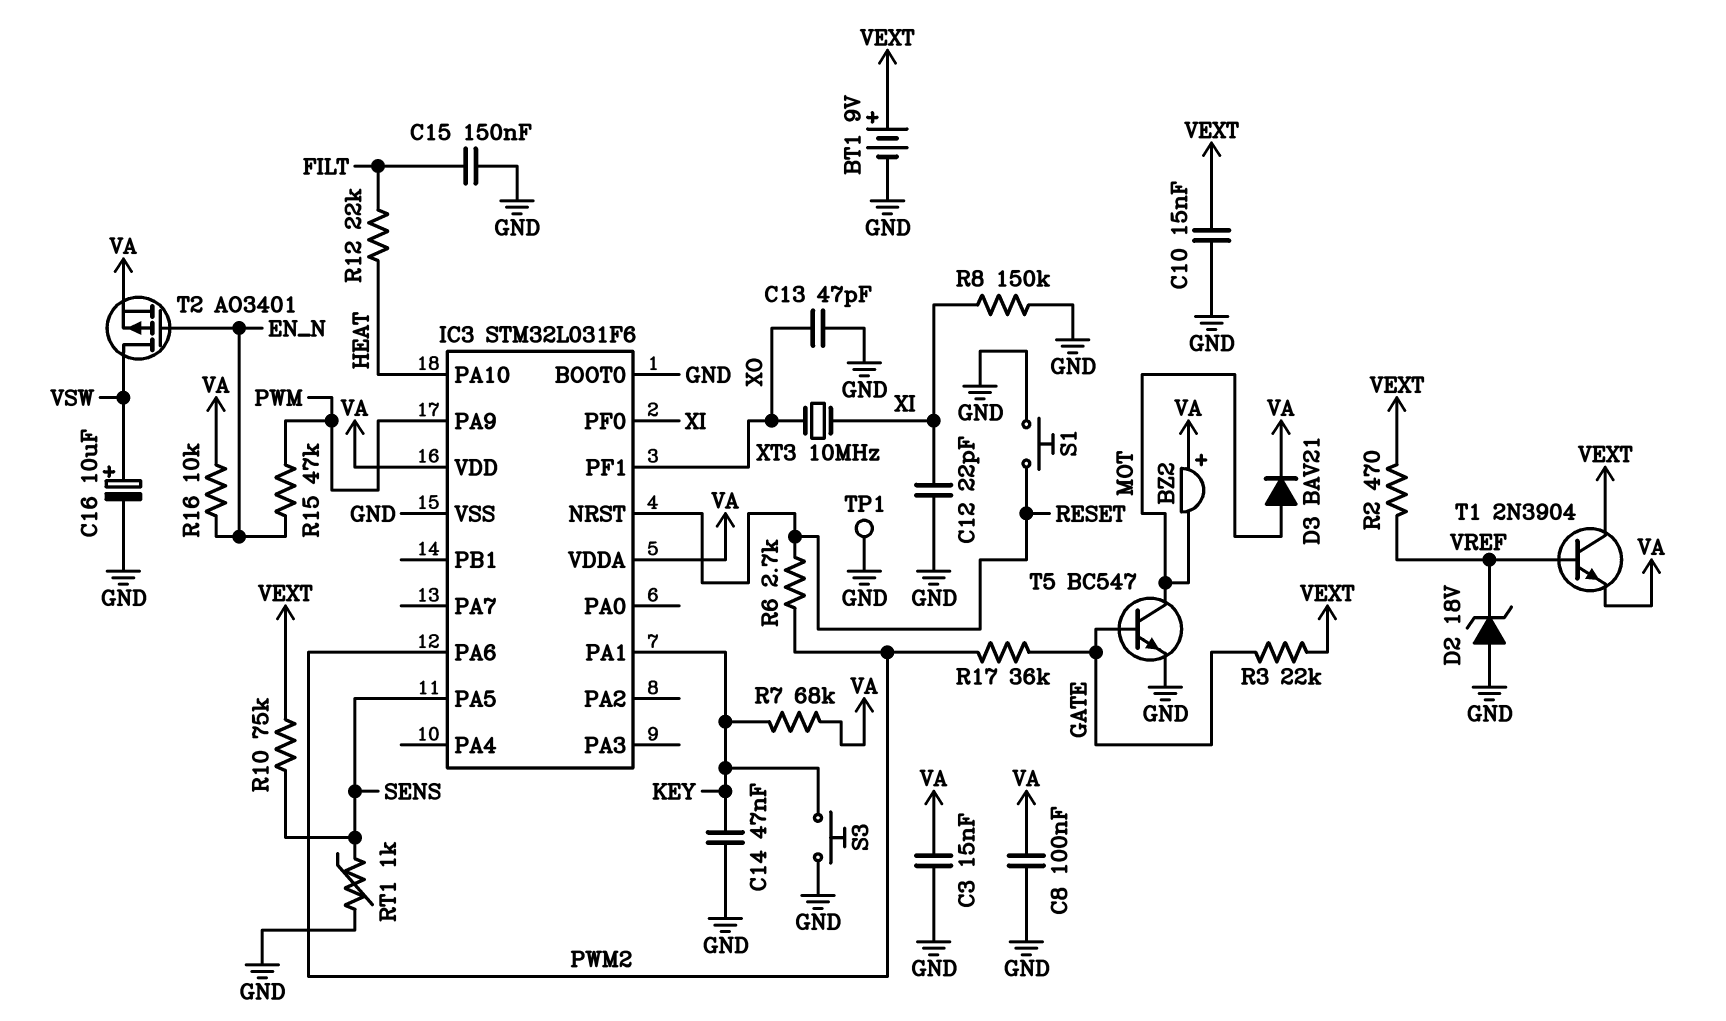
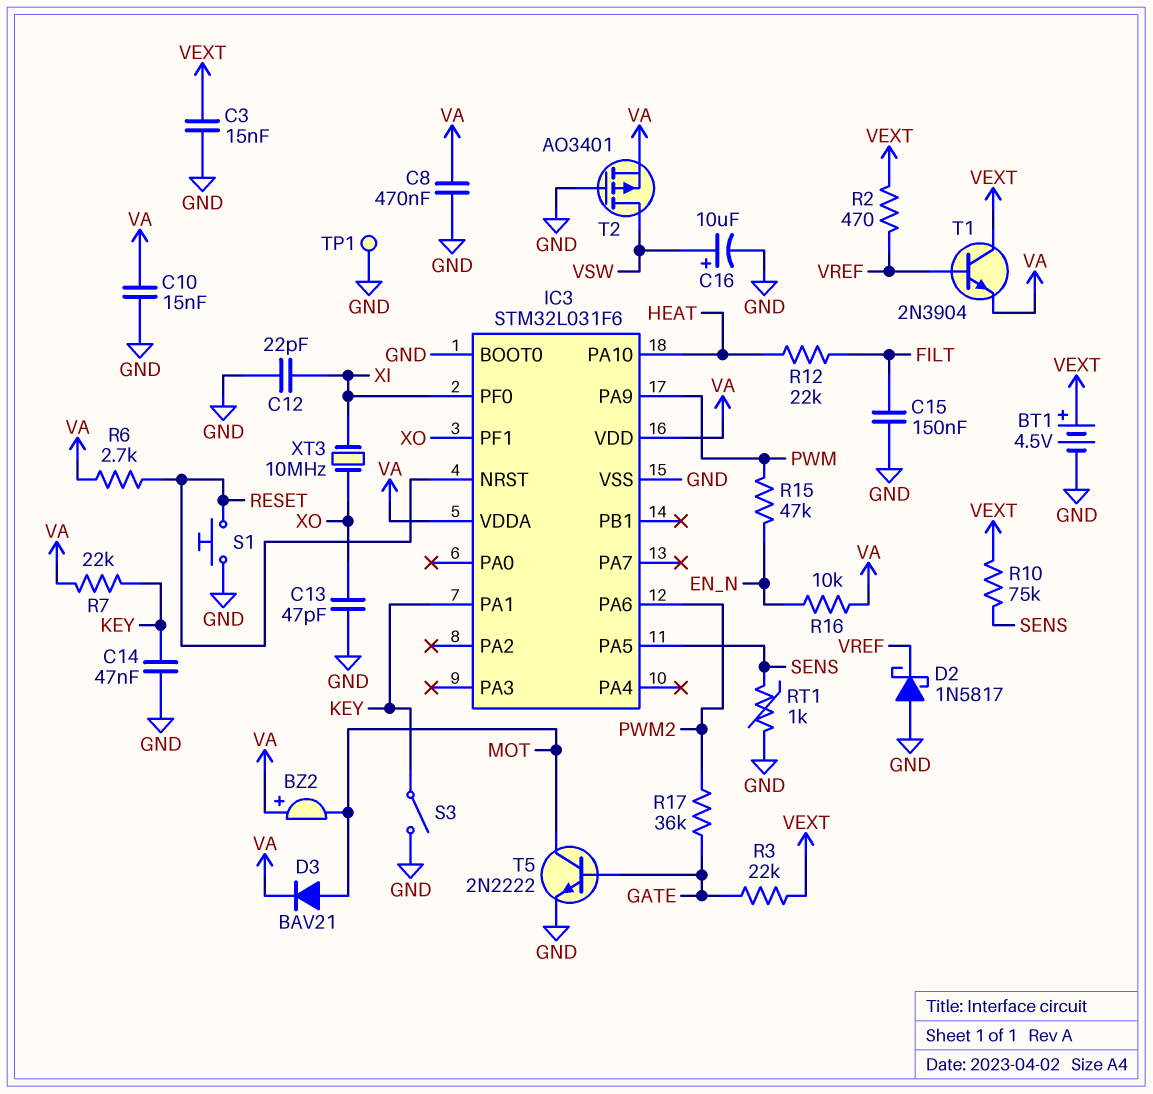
BT1: 9V (plus VEXT, minus GND) -> 4.5V (plus VEXT, minus GND)
C3: 15nF (GND, VA) -> 15nF (GND, VEXT)
C8: 100nF (GND, VA) -> 470nF (GND, VA)
C10: 15nF (GND, VEXT) -> 15nF (GND, VA)
D2: zener 18V (A GND, K VREF) -> schottky 1N5817 (A GND, K VREF)
R6: 2.7k (PWM2, RESET) -> 2.7k (RESET, VA)
R7: 68k (KEY, VA) -> 22k (KEY, VA)
R8: 150k (GND, XI) -> none
S3: button (GND, KEY) -> switch (GND, KEY)
T2: PMOS AO3401 (G EN_N, D VSW, S VA) -> PMOS AO3401 (G GND, D VSW, S VA)
T5: NPN BC547 (B GATE, C MOT, E GND) -> NPN 2N2222 (B GATE, C MOT, E GND)

